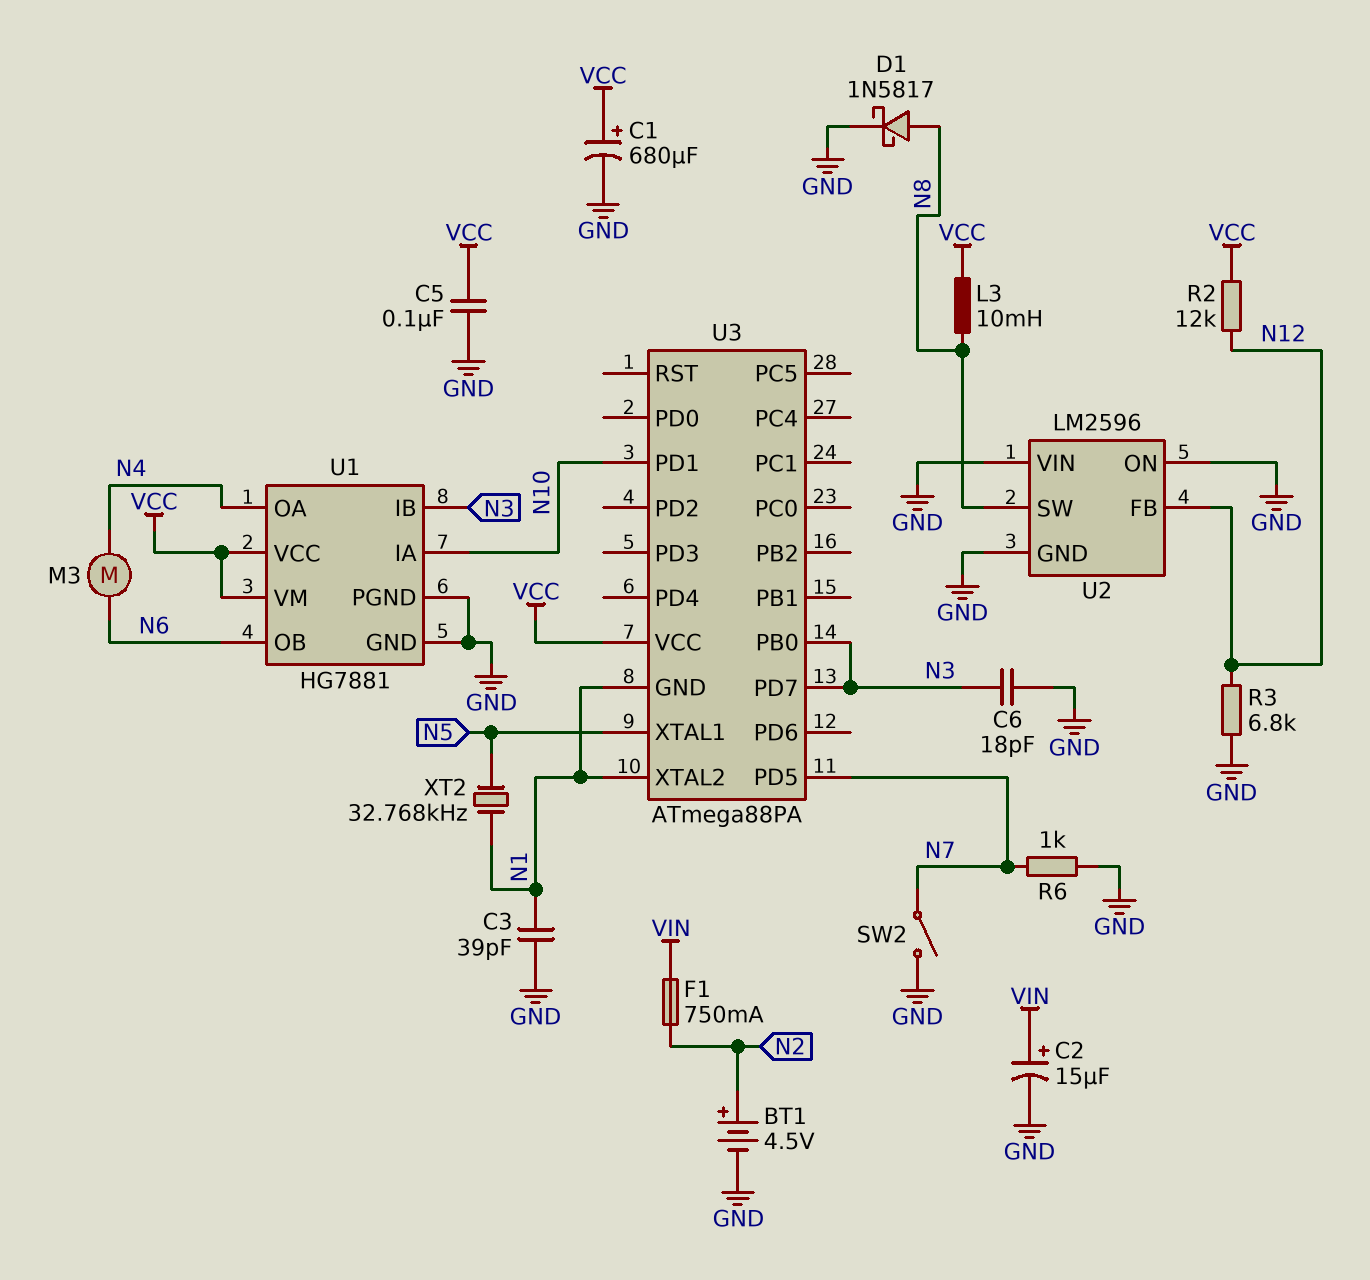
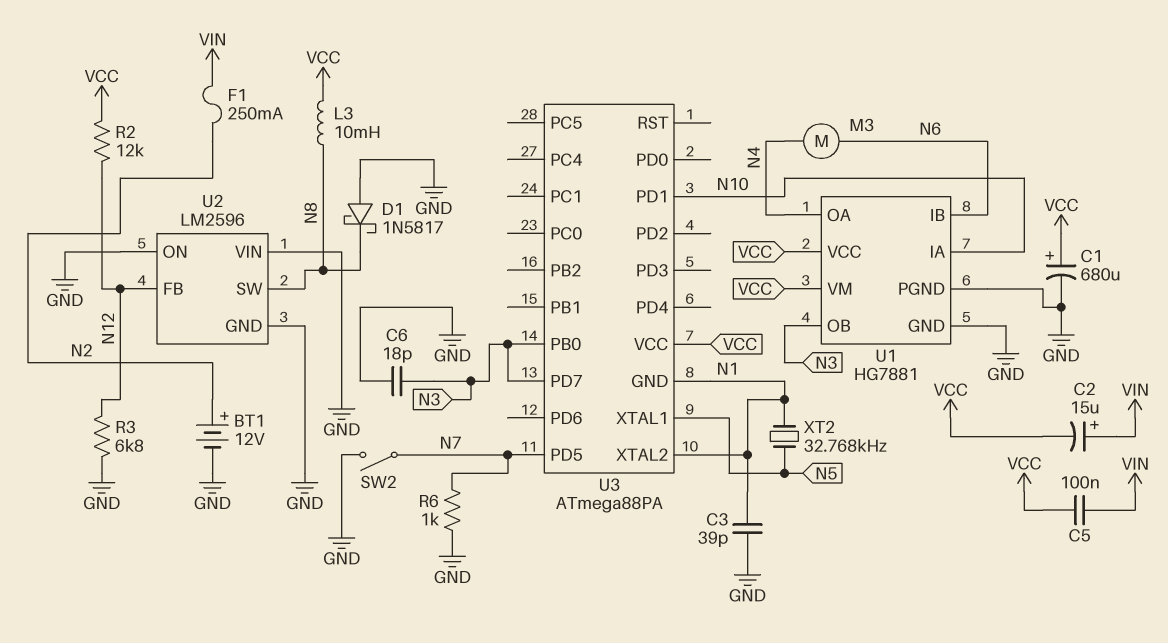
BT1: 4.5V (plus N2, minus GND) -> 12V (plus N2, minus GND)
C2: 15uF (plus VIN, minus GND) -> 15uF (plus VIN, minus VCC)
C5: 100nF (GND, VCC) -> 100nF (VCC, VIN)
D1: schottky 1N5817 (A N8, K GND) -> schottky 1N5817 (A GND, K N8)
F1: 750mA (N2, VIN) -> 250mA (N2, VIN)
U1 pin IB: N3 -> N6
U1 pin OB: N6 -> N3

